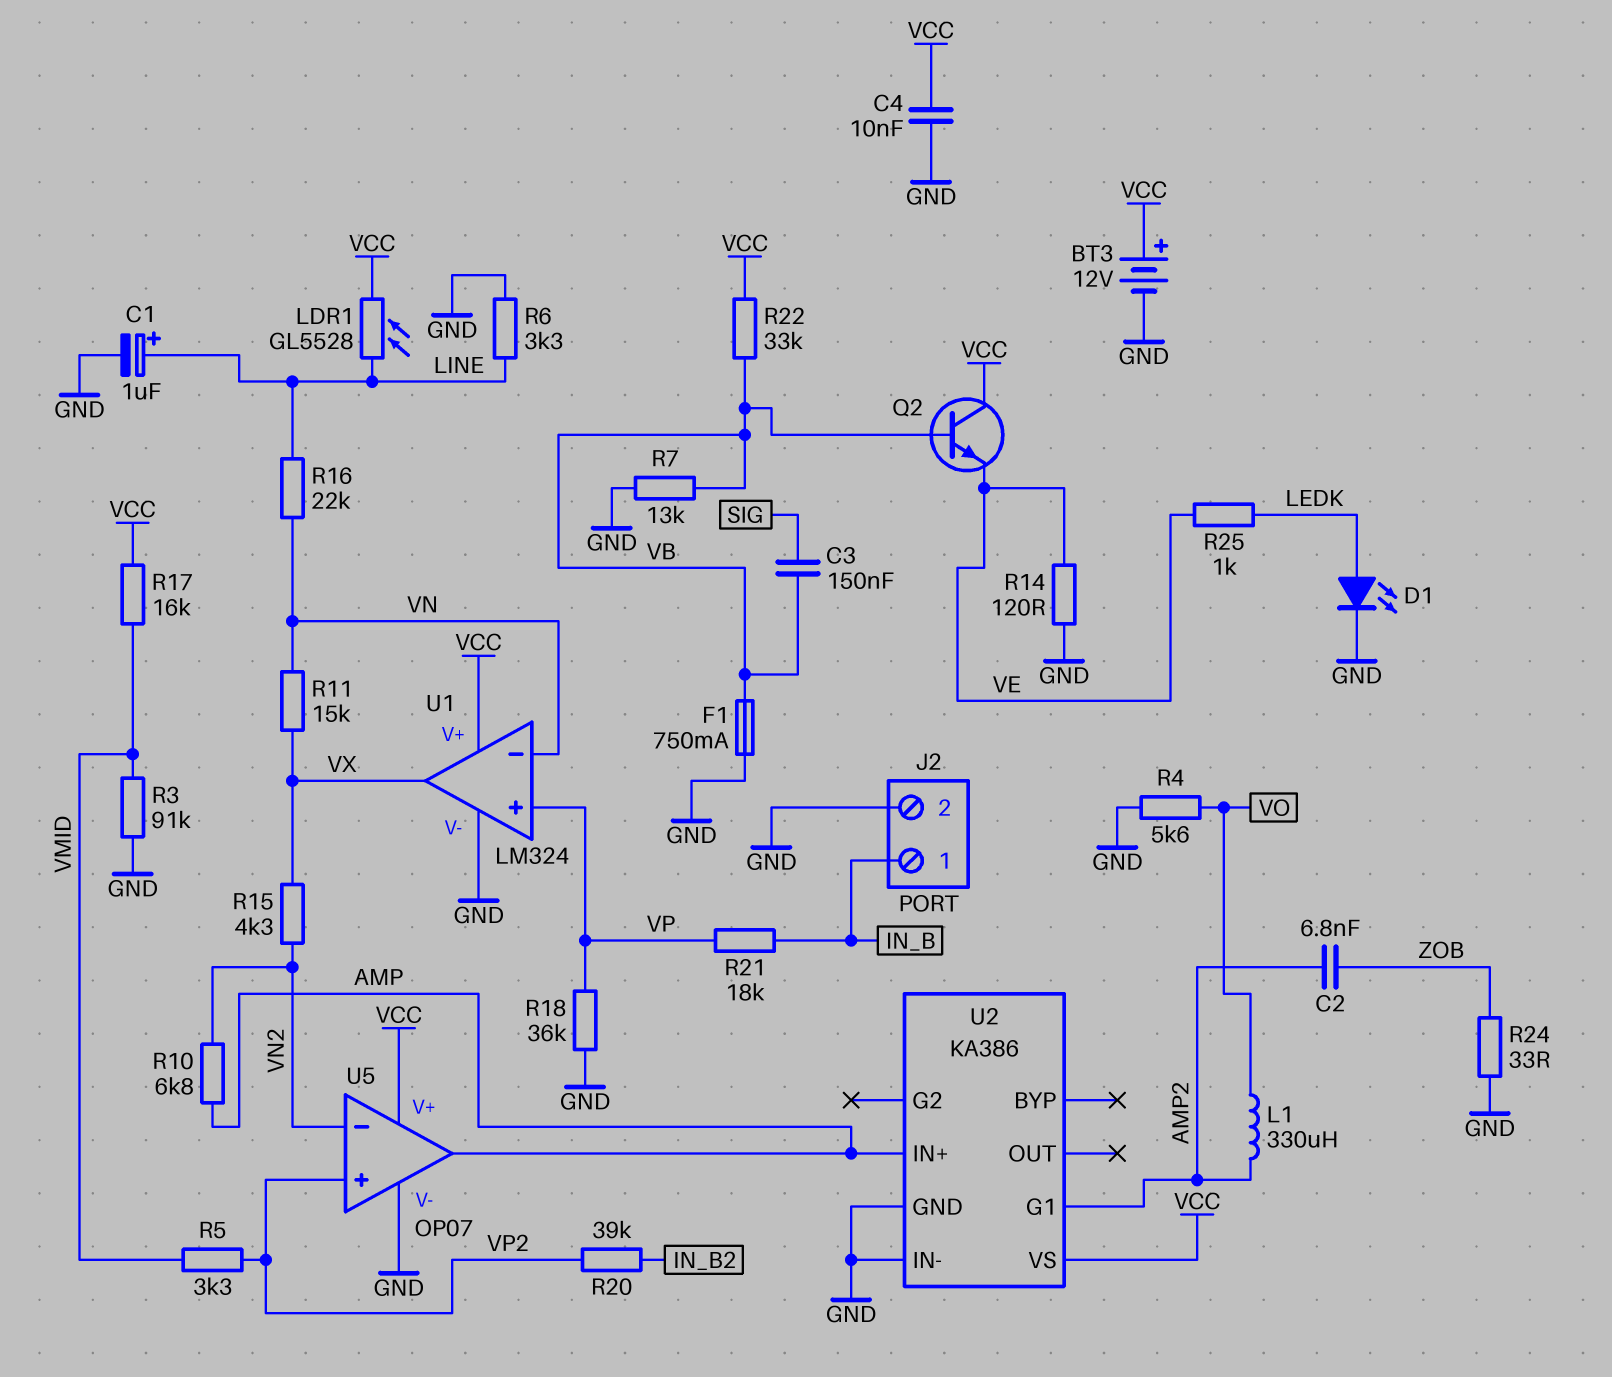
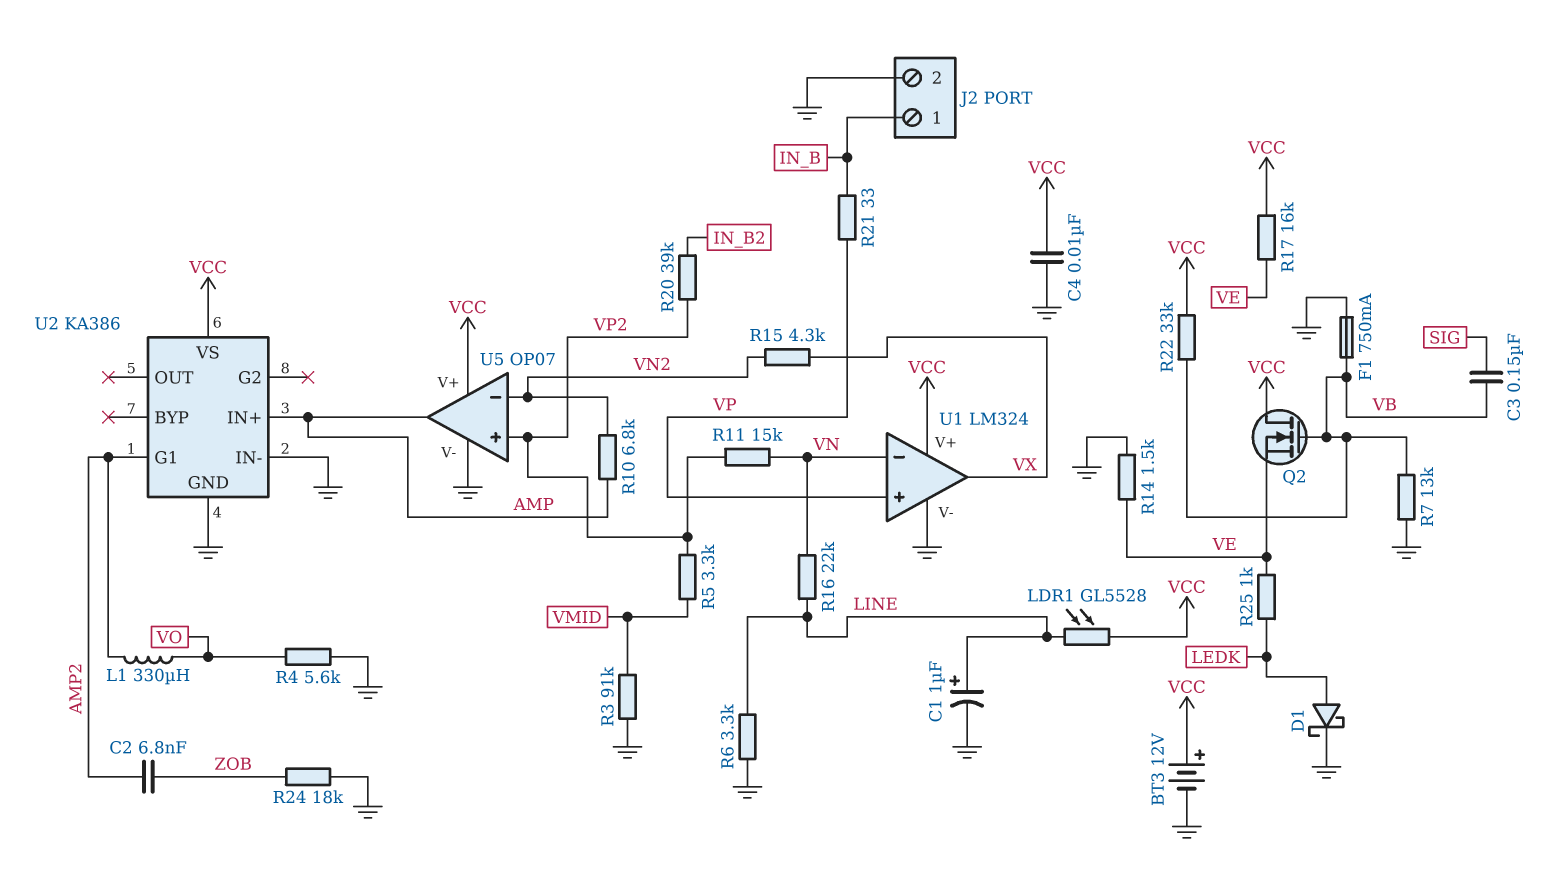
D1: LED (A LEDK, K GND) -> schottky (A LEDK, K GND)
Q2: NPN (B VB, C VCC, E VE) -> NMOS (G VB, D VCC, S VE)
R11: 15k (VN, VX) -> 15k (VN, VP2)
R14: 120 (GND, VE) -> 1.5k (GND, VE)
R17: 16k (VCC, VMID) -> 16k (VCC, VE)
R18: 36k (GND, VP) -> none
R21: 18k (IN_B, VP) -> 33 (IN_B, VP)
R24: 33 (GND, ZOB) -> 18k (GND, ZOB)

